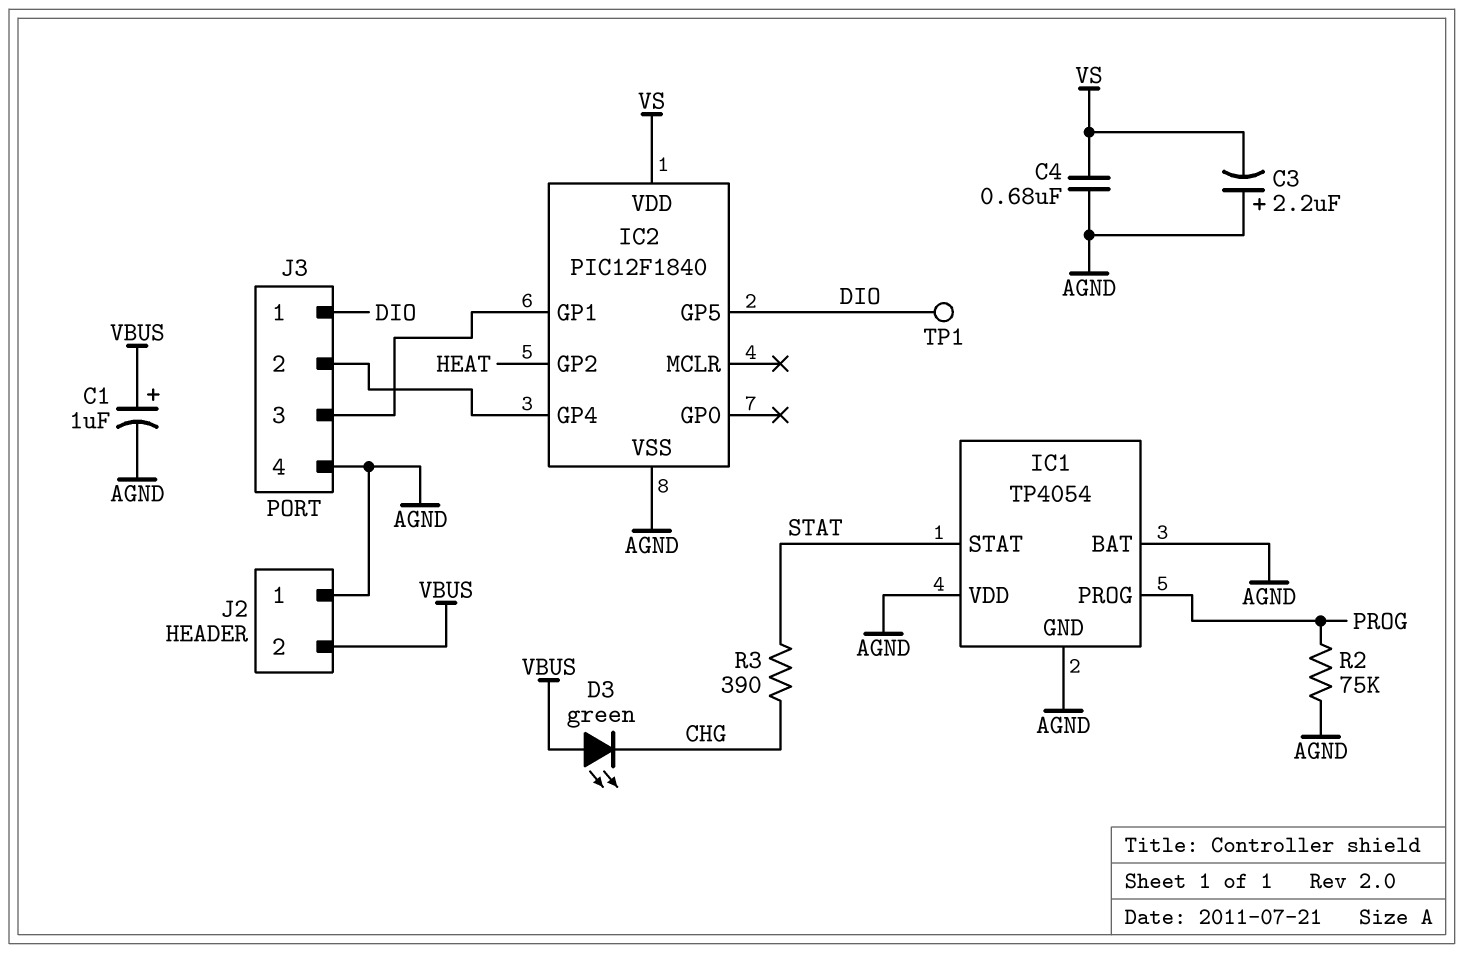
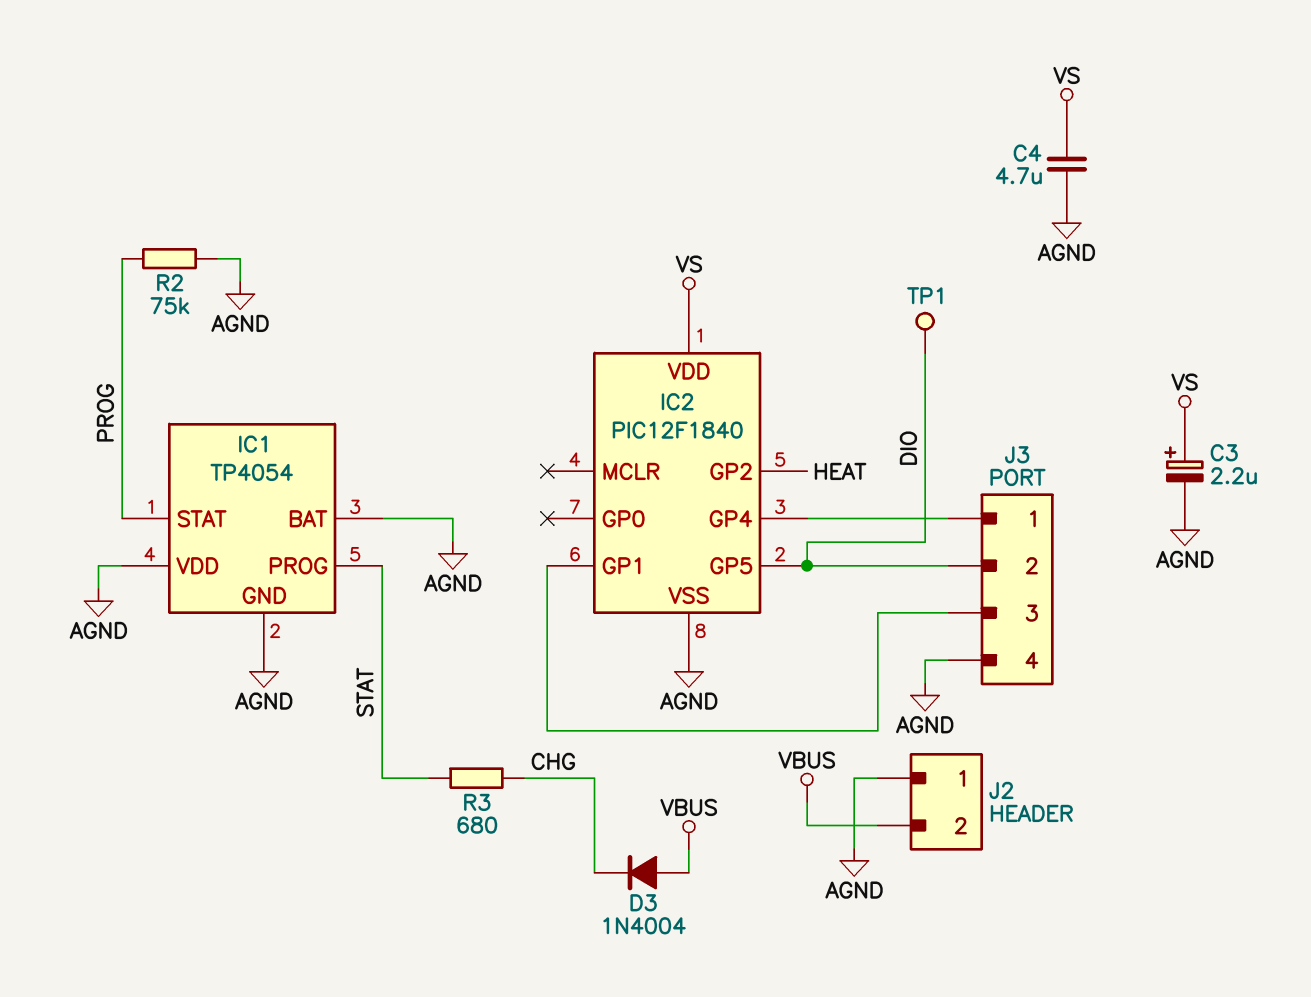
C1: 1uF (plus VBUS, minus AGND) -> none
C3: 2.2uF (plus AGND, minus VS) -> 2.2uF (plus VS, minus AGND)
C4: 680nF (AGND, VS) -> 4.7uF (AGND, VS)
D3: LED green (A VBUS, K CHG) -> diode 1N4004 (A VBUS, K CHG)
IC1 pin PROG: PROG -> STAT
IC1 pin STAT: STAT -> PROG
J3 pin 1: DIO -> IC2/GP4
J3 pin 2: IC2/GP4 -> DIO
R3: 390 (CHG, STAT) -> 680 (CHG, STAT)

